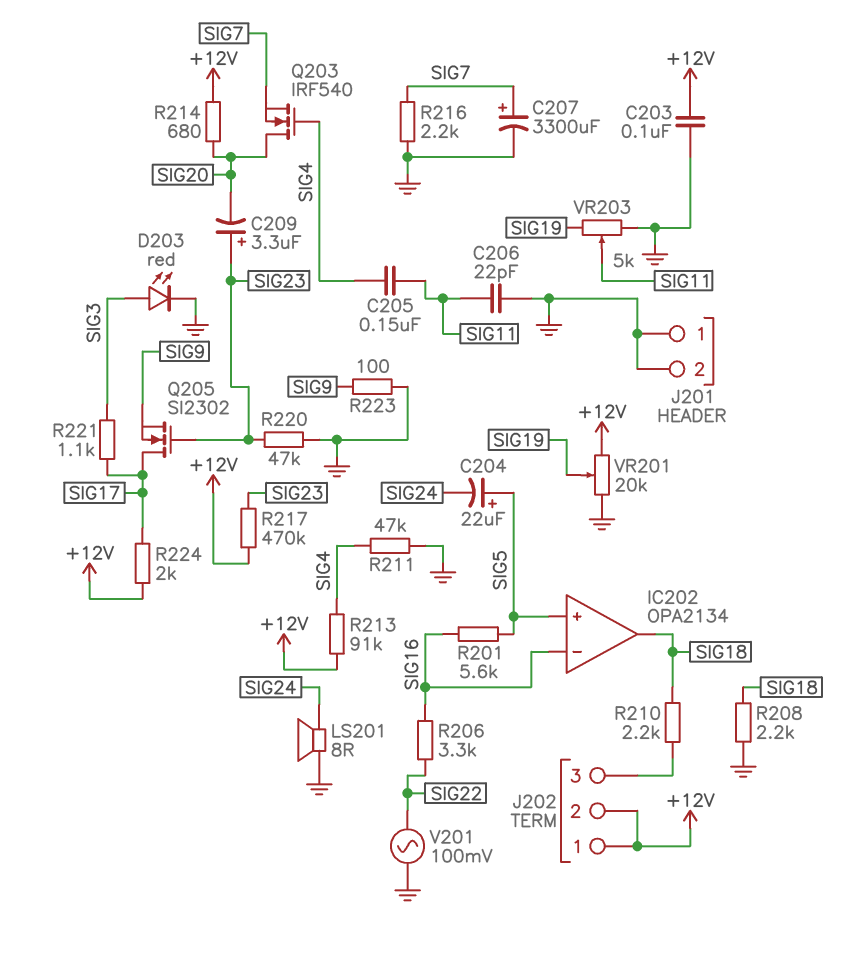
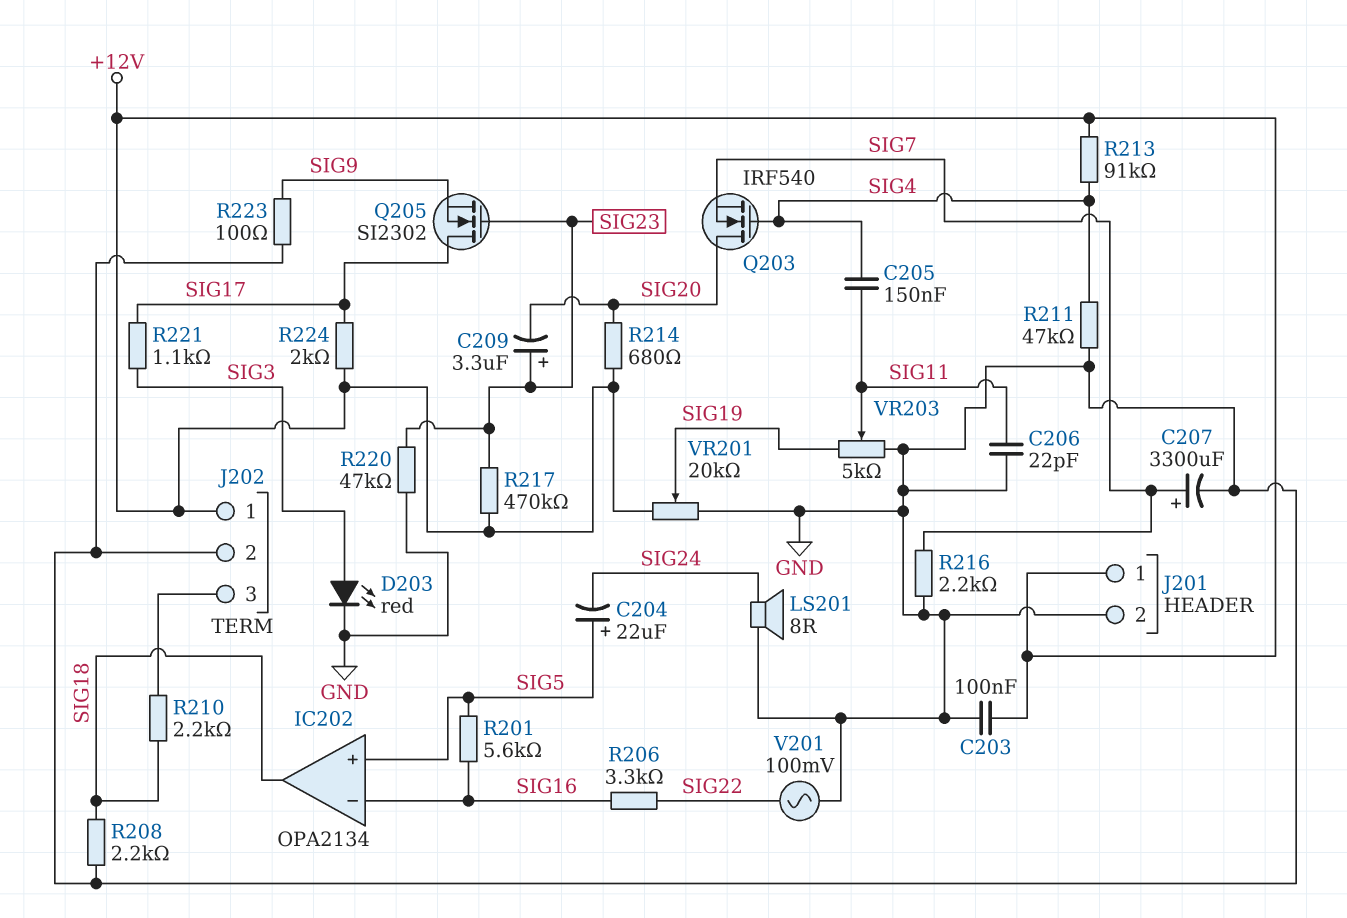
J201 pin 1: GND -> +12V
J202 pin 2: +12V -> GND

